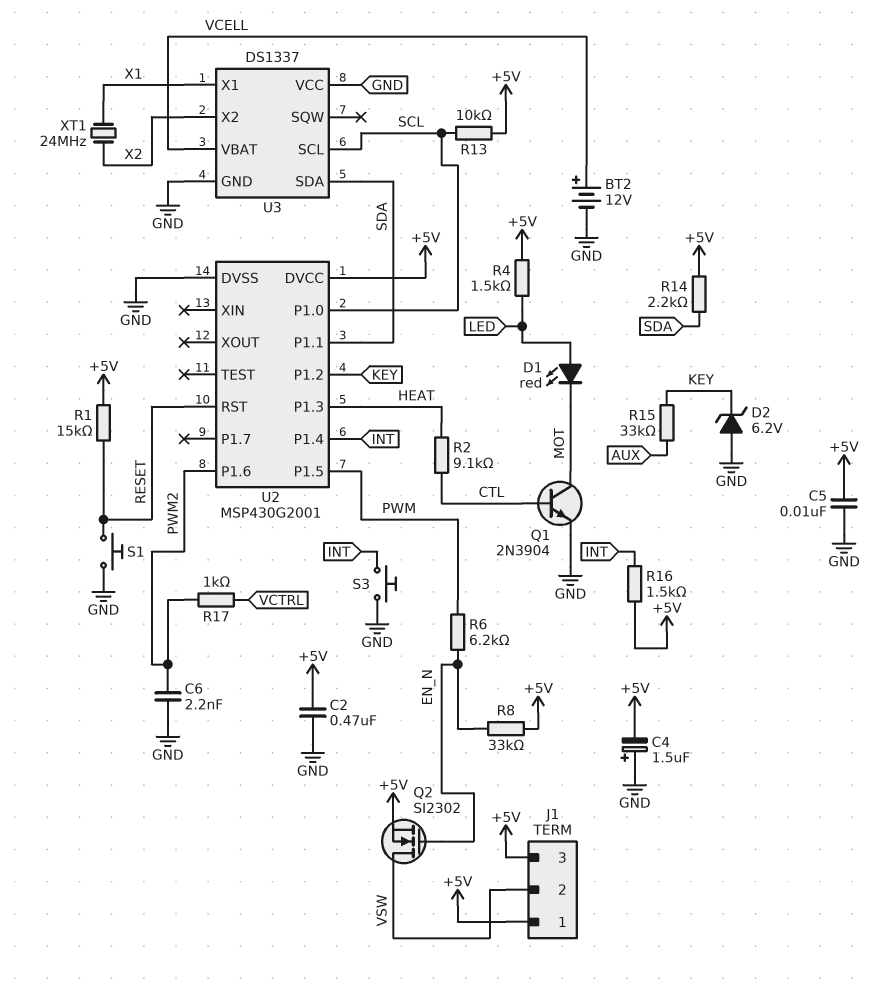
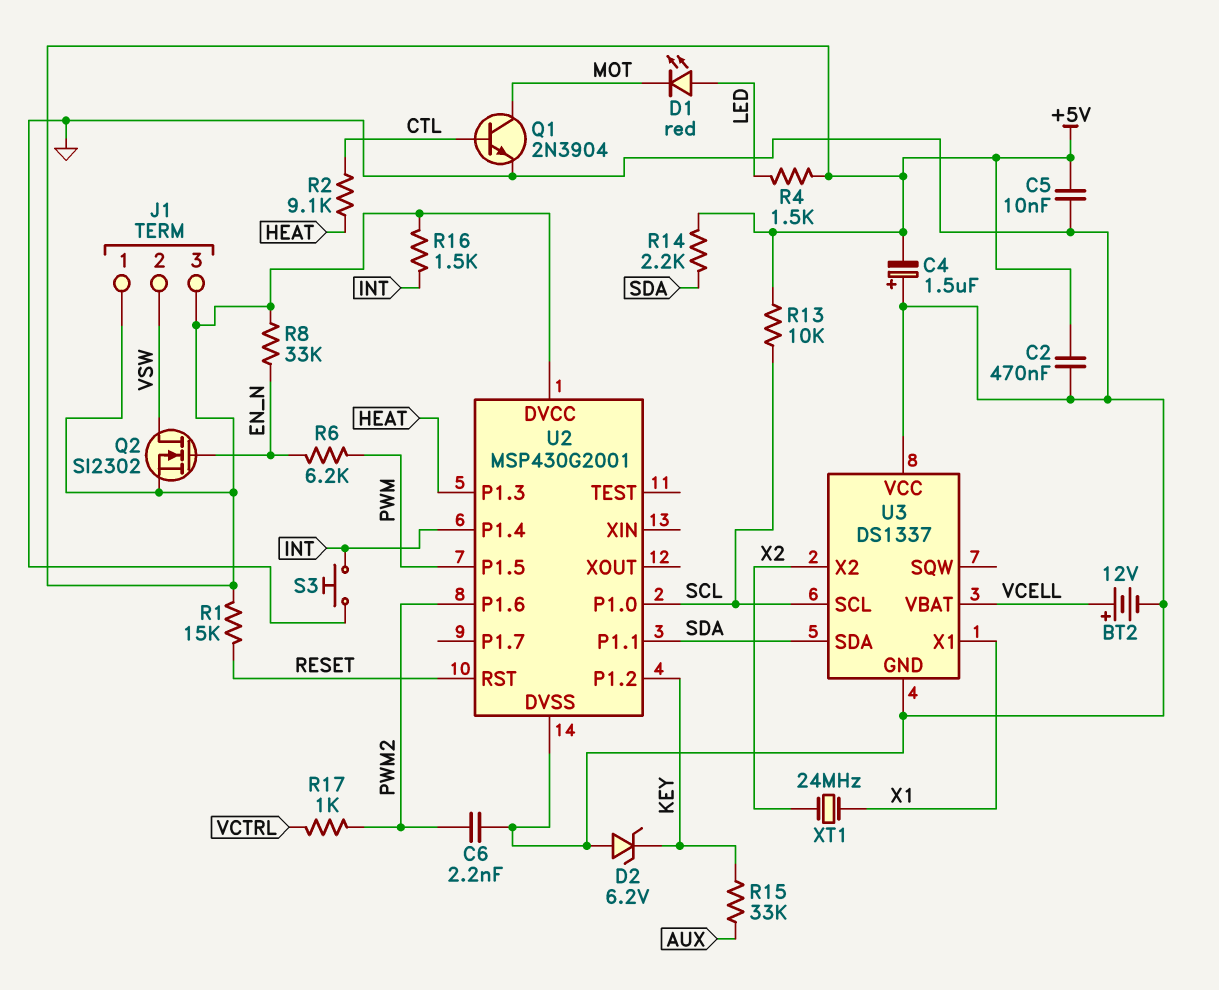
S1: button (GND, RESET) -> none

